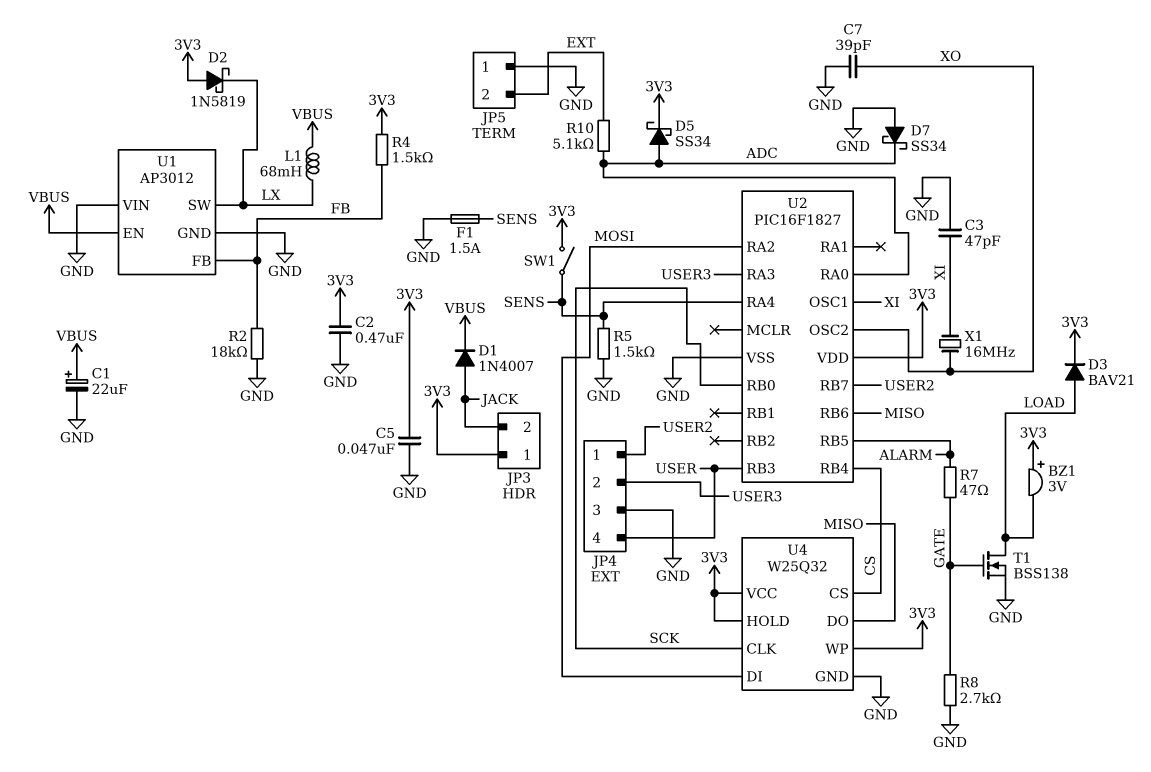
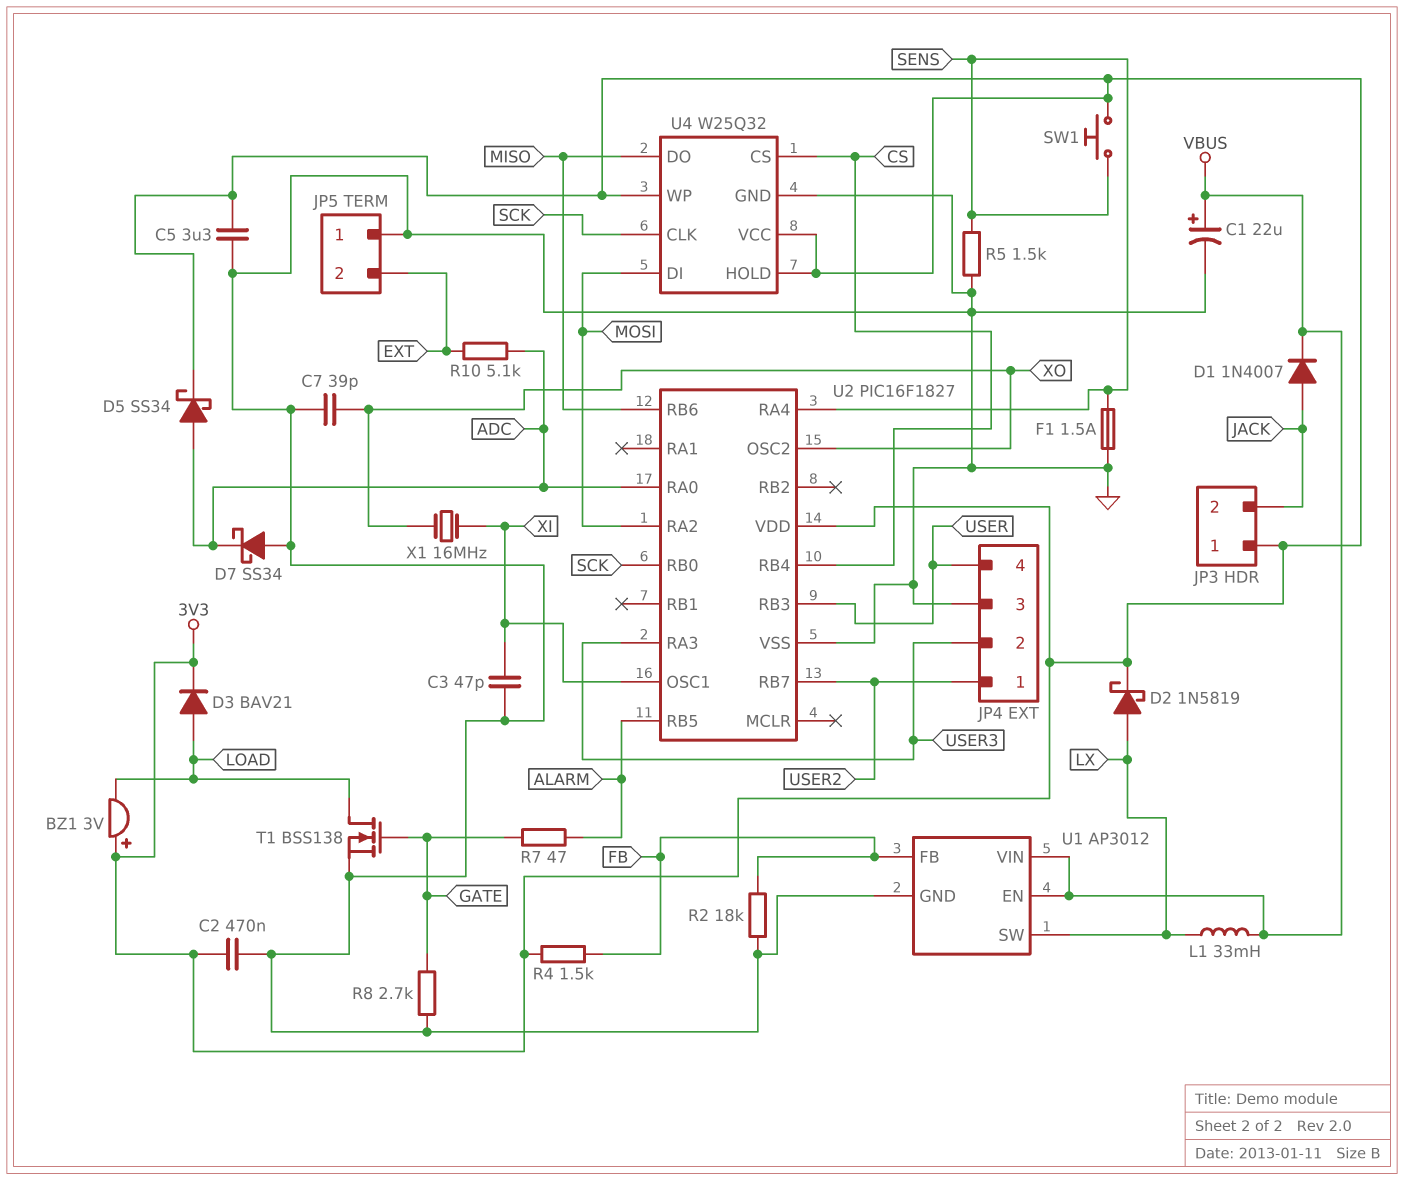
C5: 47nF (3V3, GND) -> 3.3uF (3V3, GND)
D2: schottky 1N5819 (A 3V3, K LX) -> schottky 1N5819 (A LX, K 3V3)
L1: 68mH (LX, VBUS) -> 33mH (LX, VBUS)
SW1: switch (3V3, SENS) -> button (3V3, SENS)
U1 pin VIN: GND -> VBUS

